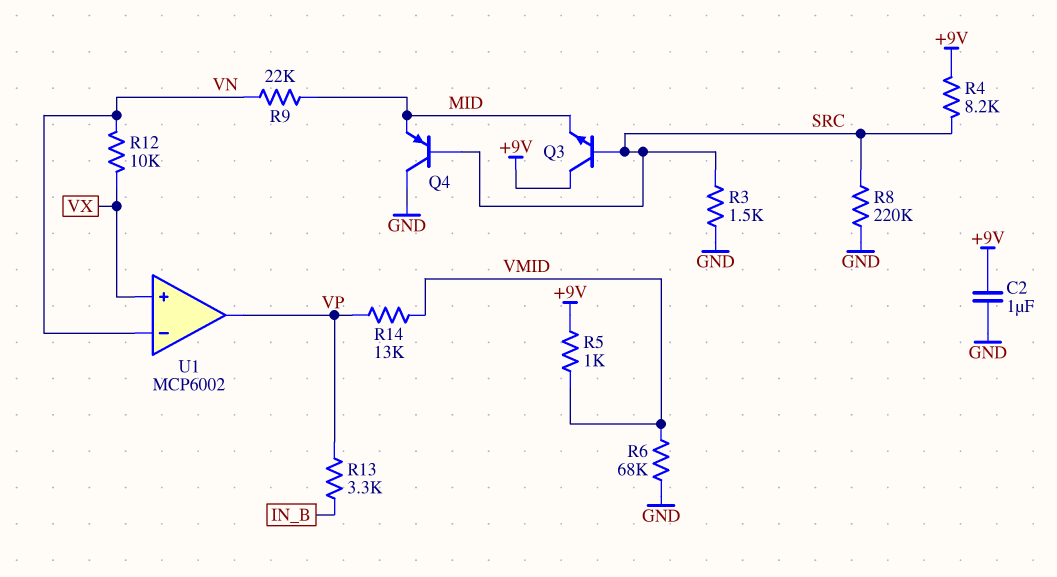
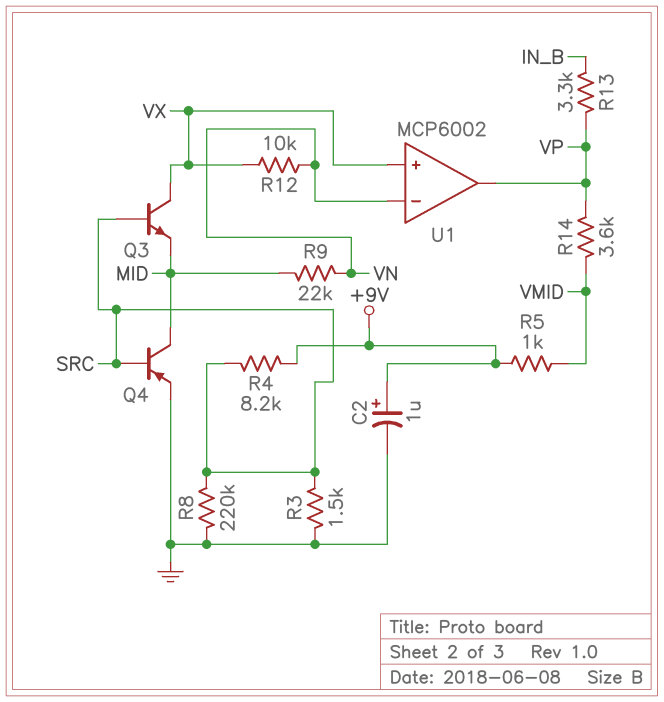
C2: 1uF (+9V, GND) -> 1uF (plus +9V, minus GND)
Q3: NPN (B SRC, C +9V, E MID) -> NPN (B SRC, C VX, E MID)
Q4: PNP (B SRC, C GND, E MID) -> PNP (B SRC, C MID, E GND)
R6: 68k (GND, VMID) -> none
R14: 13k (VMID, VP) -> 3.6k (VMID, VP)

